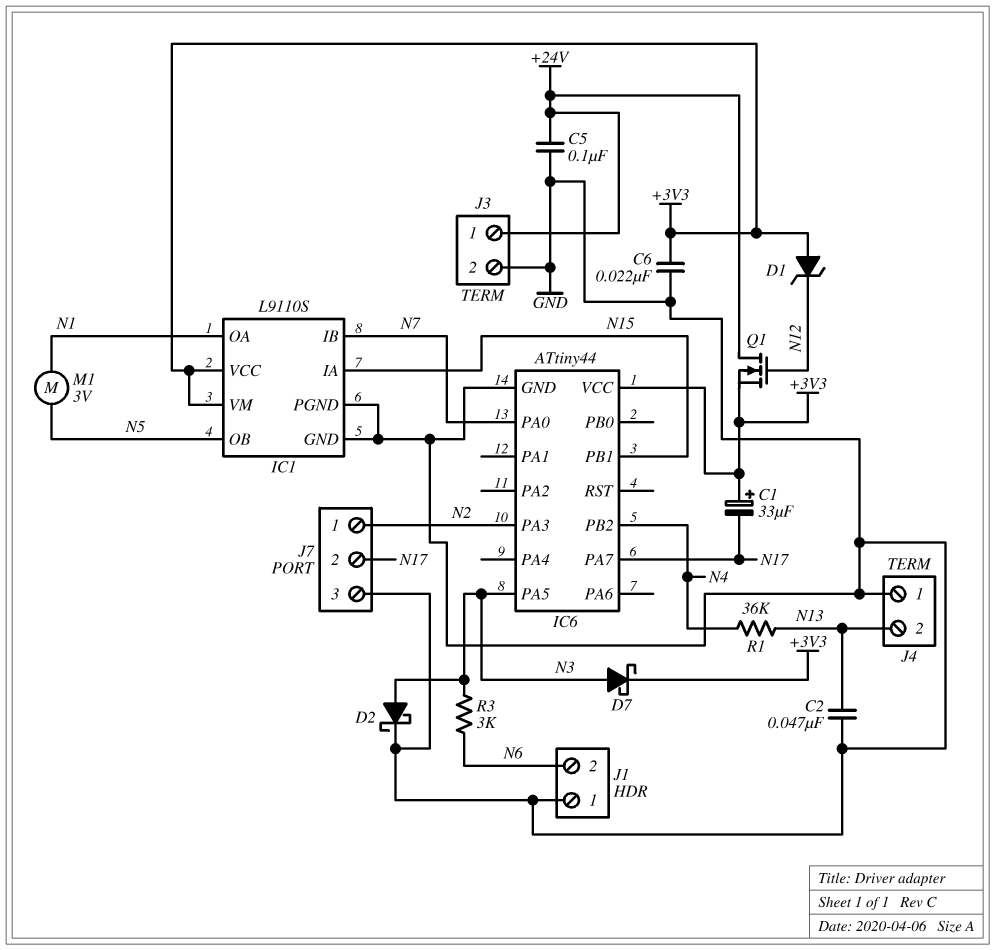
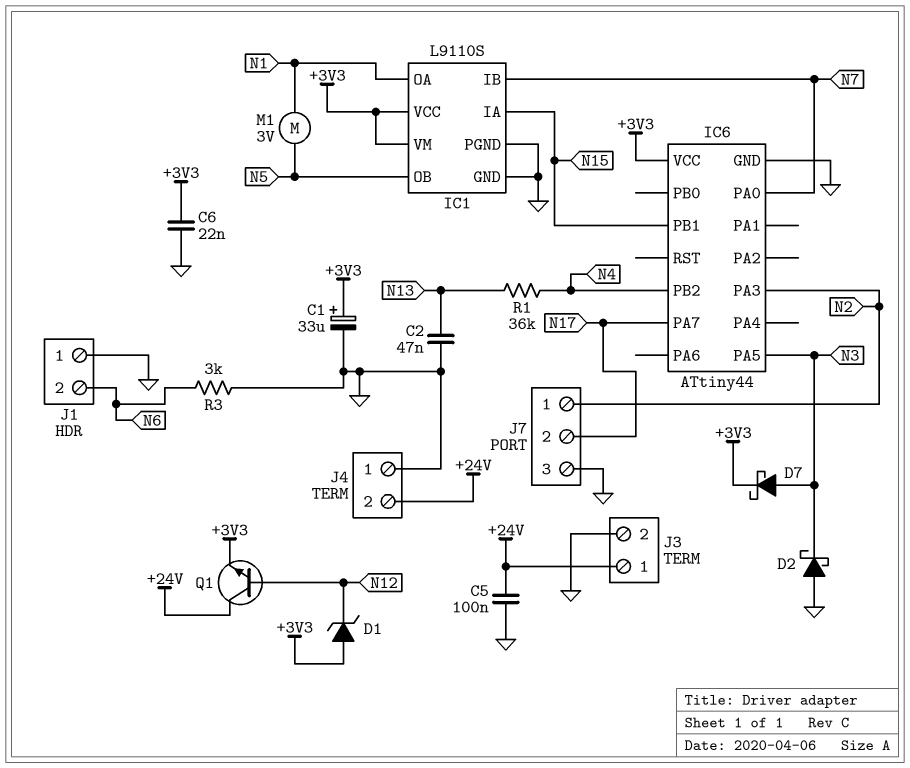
C1: 33uF (plus +3V3, minus N17) -> 33uF (plus +3V3, minus GND)
D2: schottky (A N3, K GND) -> schottky (A GND, K N3)
J4 pin 2: N13 -> +24V
Q1: NMOS (G N12, D +24V, S +3V3) -> NPN (B N12, C +24V, E +3V3)
R3: 3k (N3, N6) -> 3k (GND, N6)

